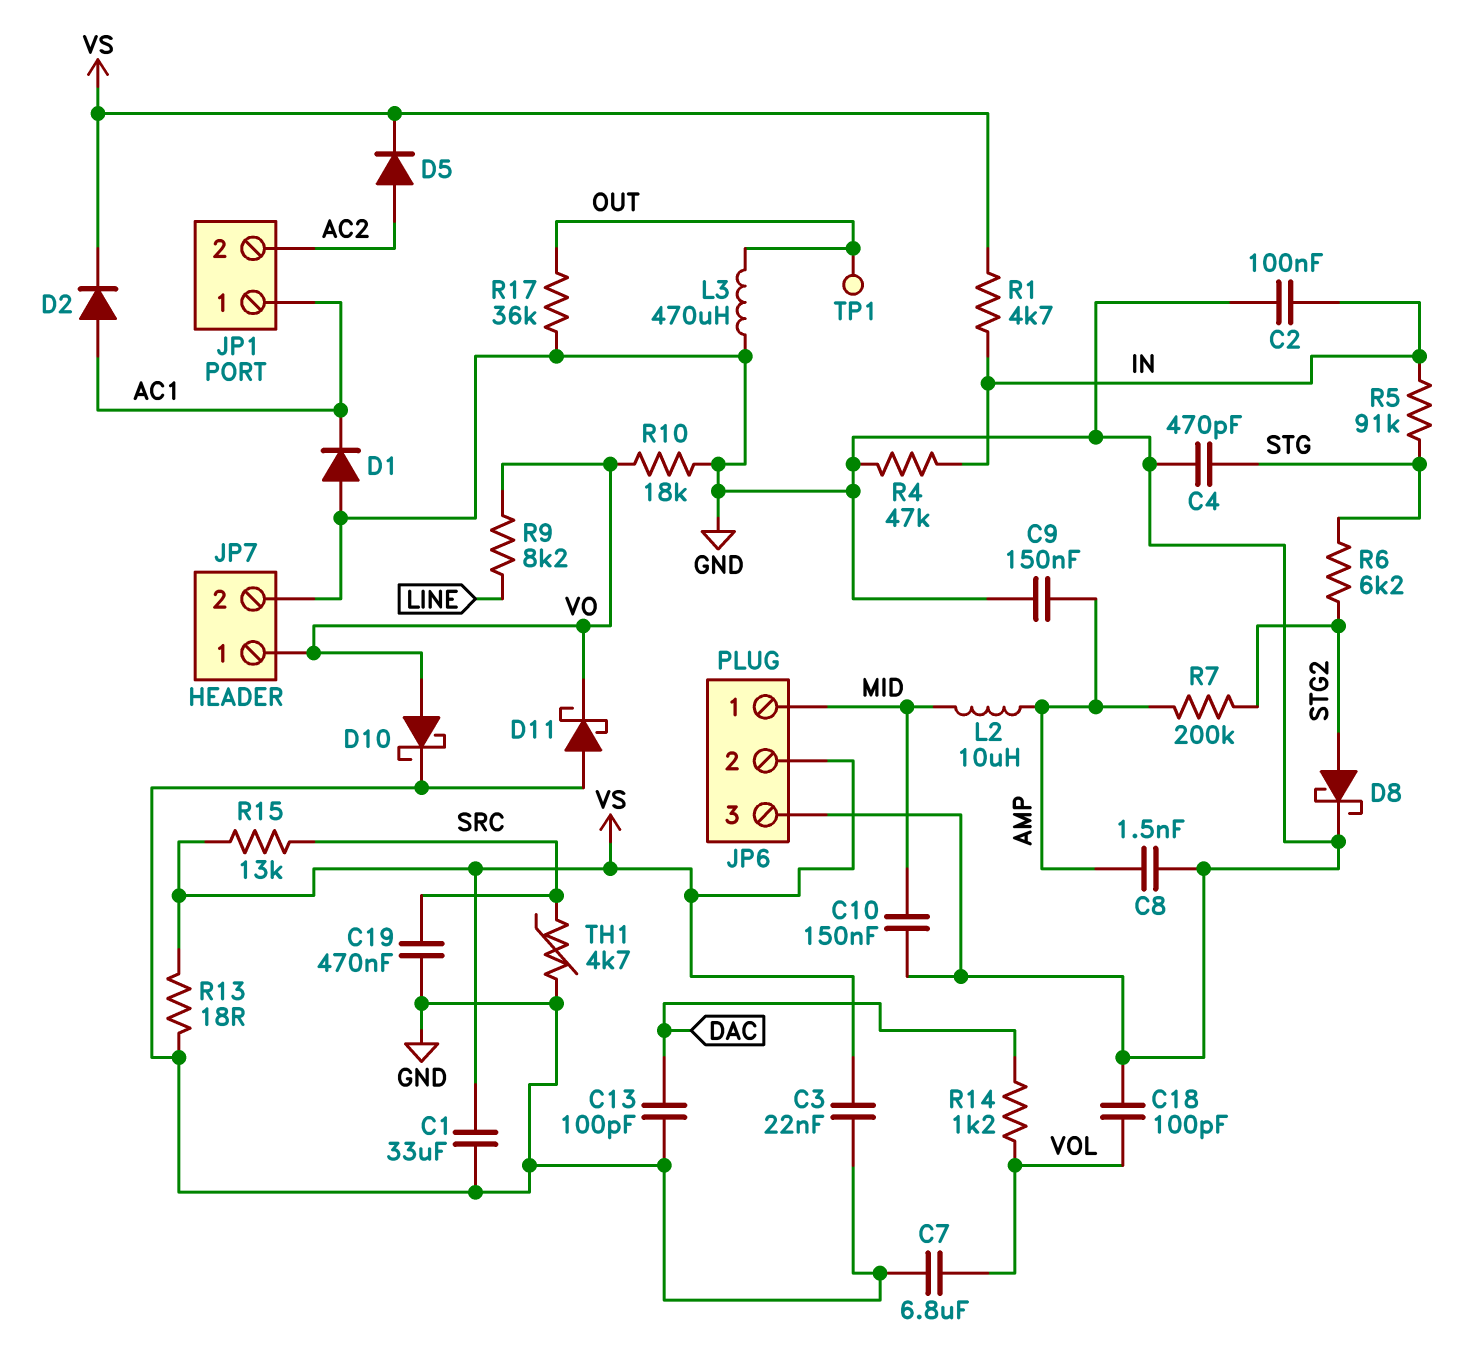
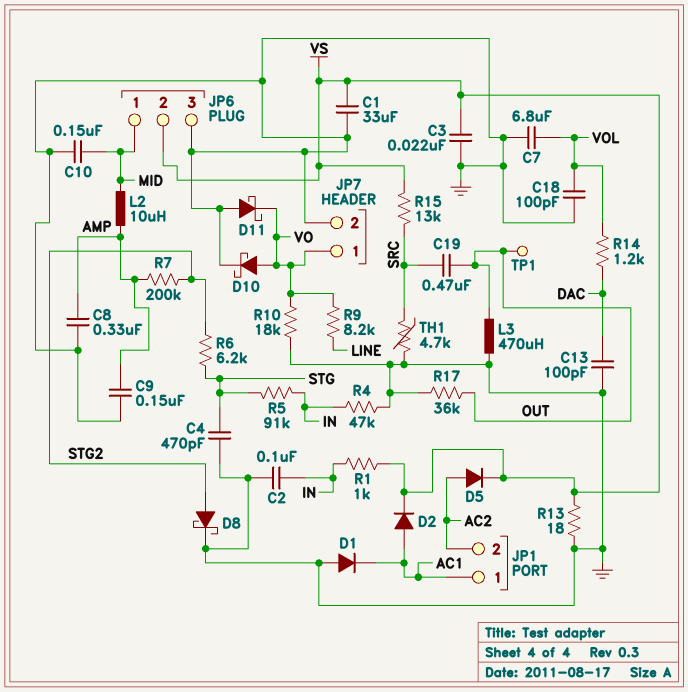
C8: 1.5nF (AMP, GND) -> 330nF (AMP, GND)
C19: 470nF (GND, SRC) -> 470nF (OUT, SRC)
R1: 4.7k (IN, VS) -> 1k (IN, VS)

